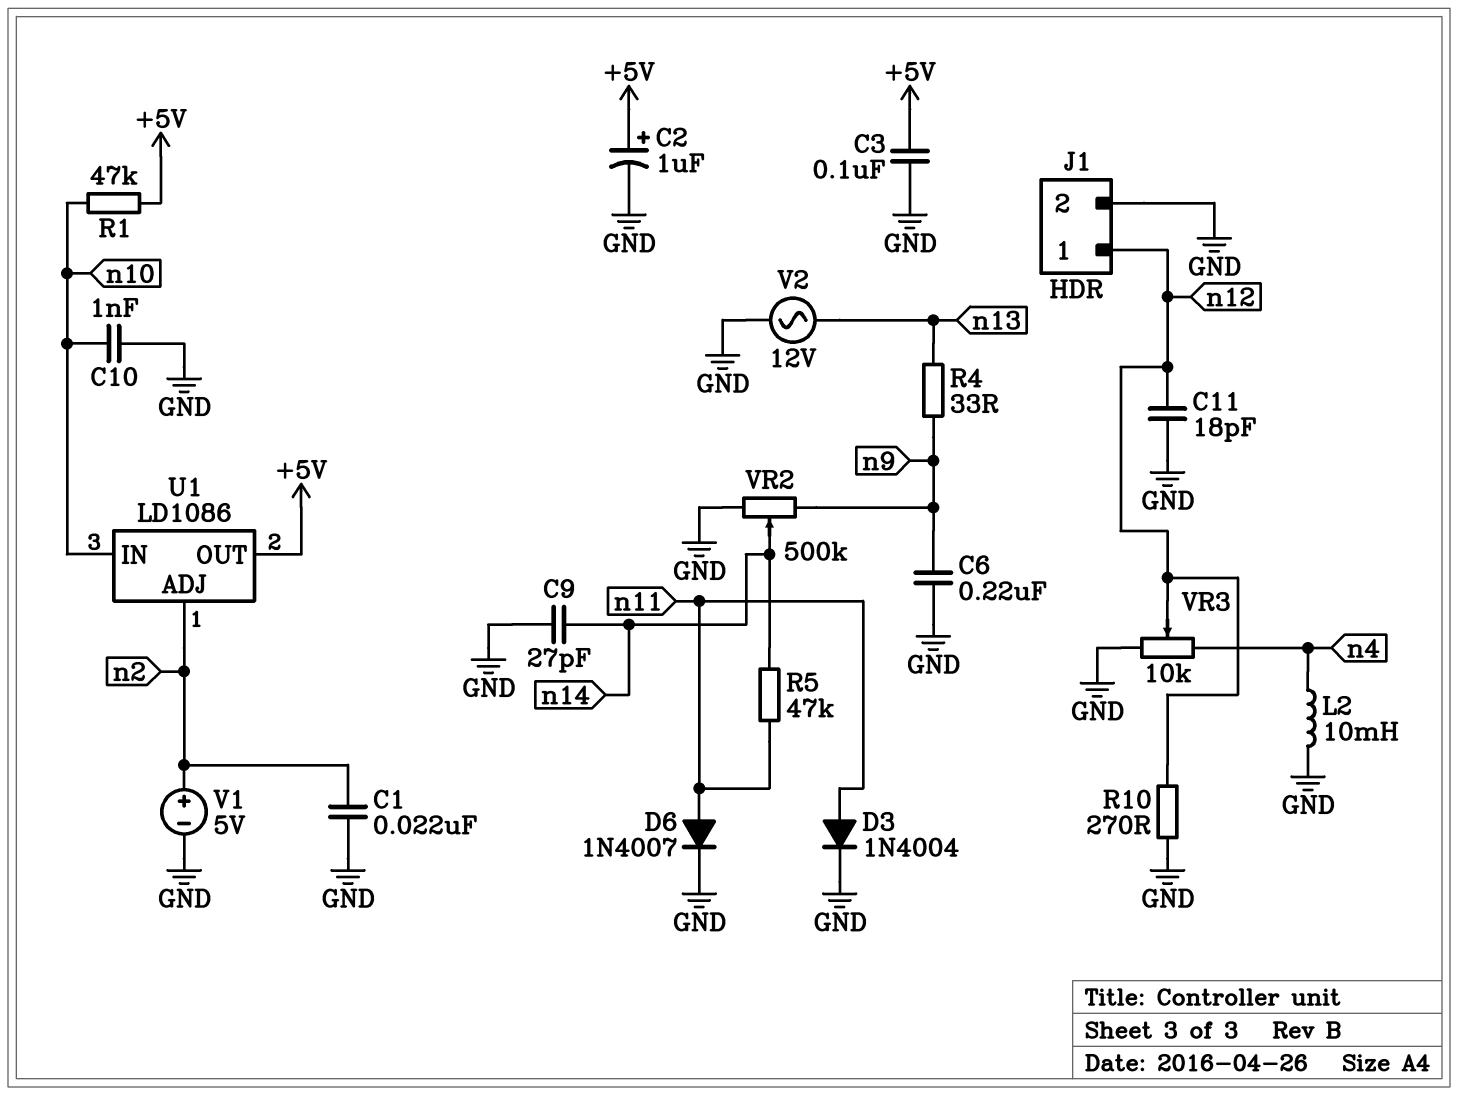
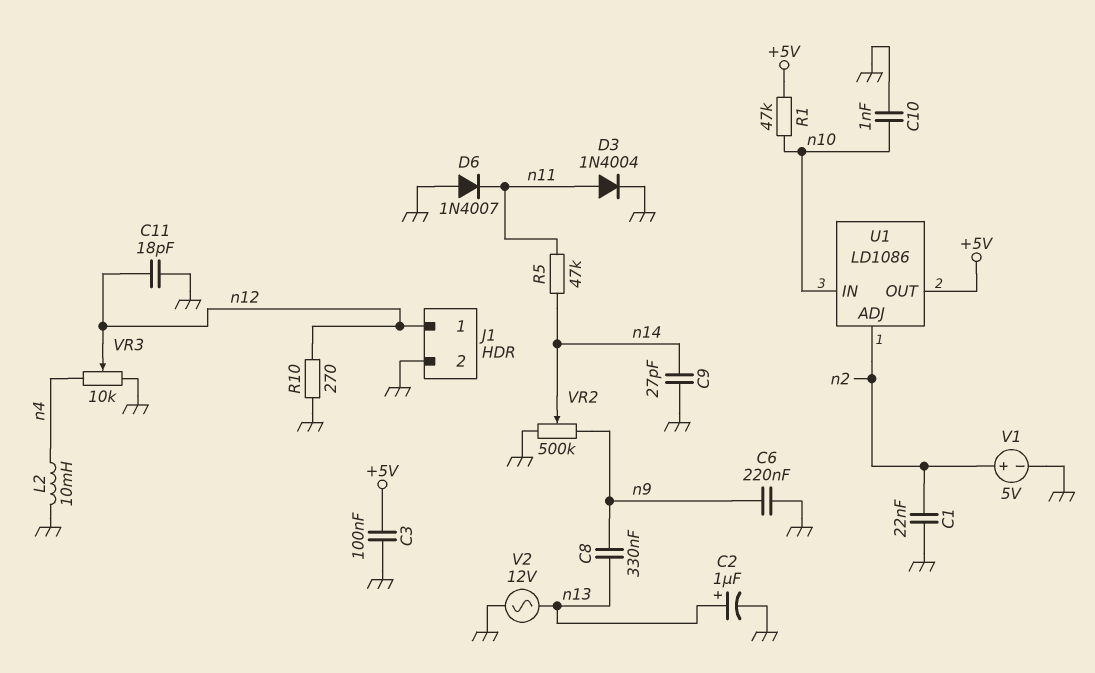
C2: 1uF (plus +5V, minus GND) -> 1uF (plus n13, minus GND)
C8: none -> 330nF (n9, n13)
D6: diode 1N4007 (A n11, K GND) -> diode 1N4007 (A GND, K n11)
R4: 33 (n9, n13) -> none

